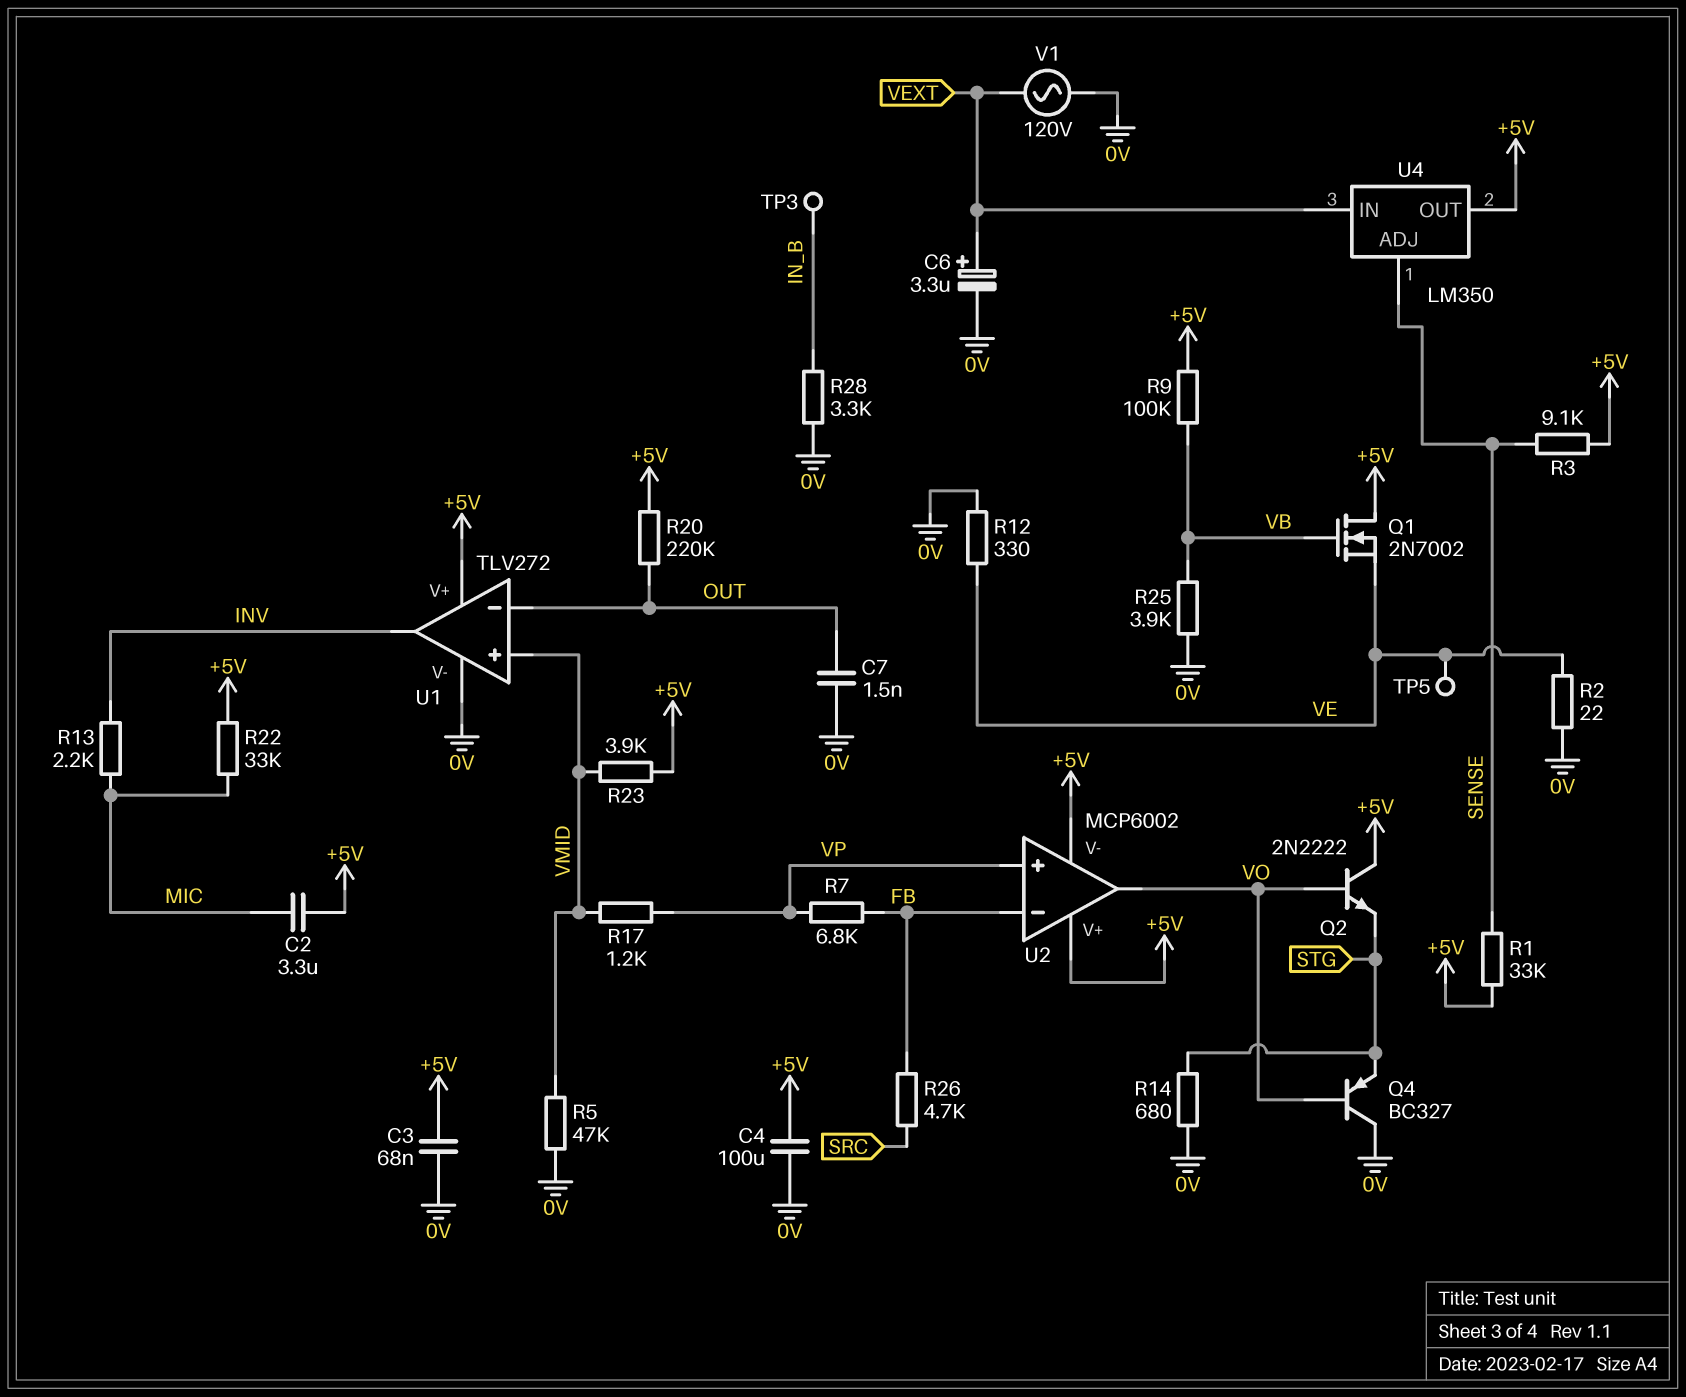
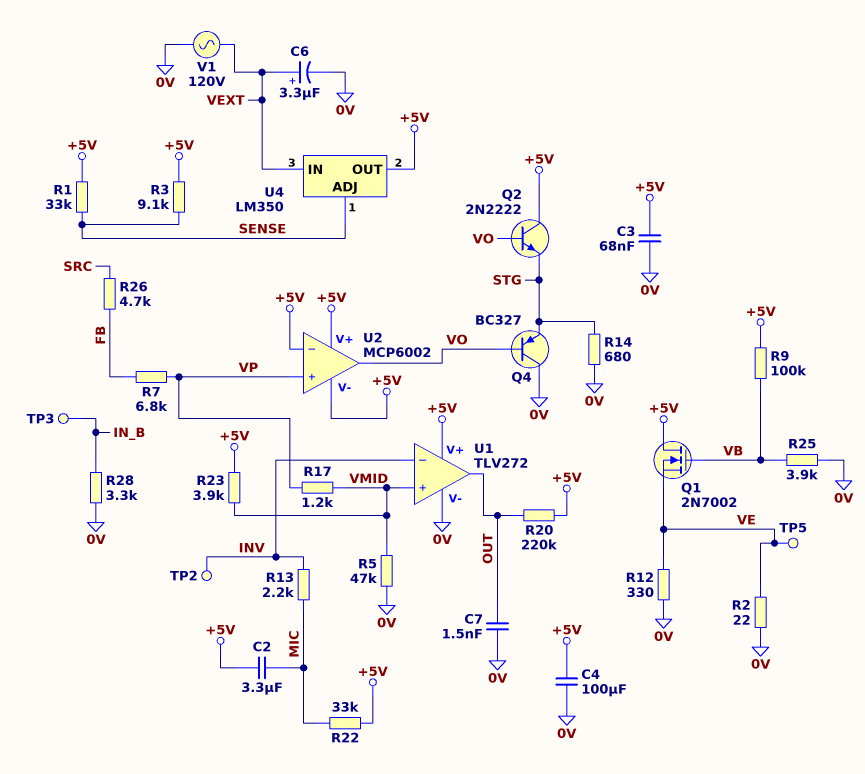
TP2: none -> test point (INV)
U1 pin in-: OUT -> INV
U1 pin out: INV -> OUT
U2 pin in-: FB -> +5V

